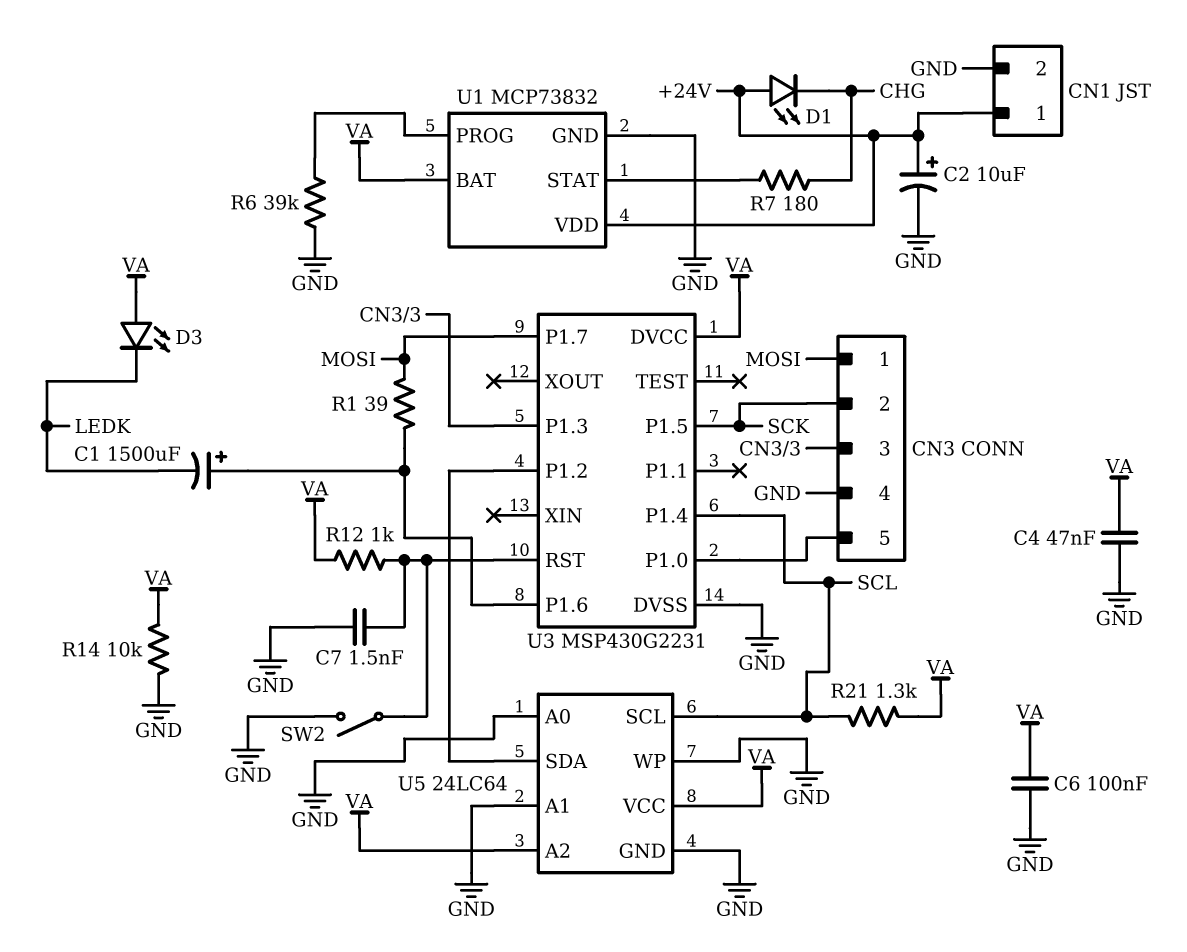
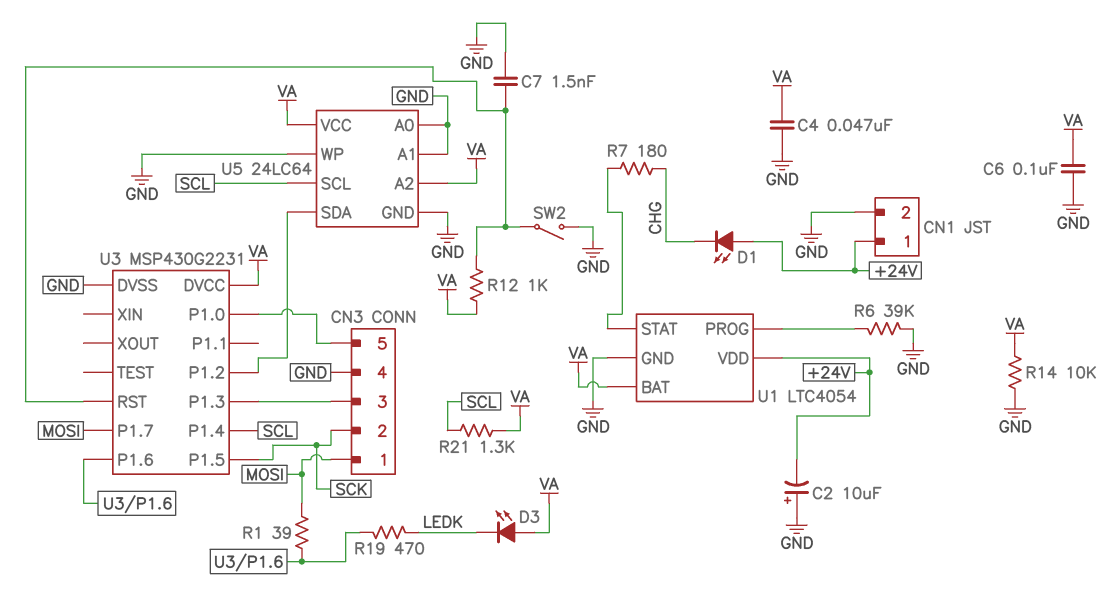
C1: 1500uF (plus U3/P1.6, minus LEDK) -> none
C2: 10uF (plus +24V, minus GND) -> 10uF (plus GND, minus +24V)
R19: none -> 470 (LEDK, U3/P1.6)
U1: MCP73832 -> LTC4054

